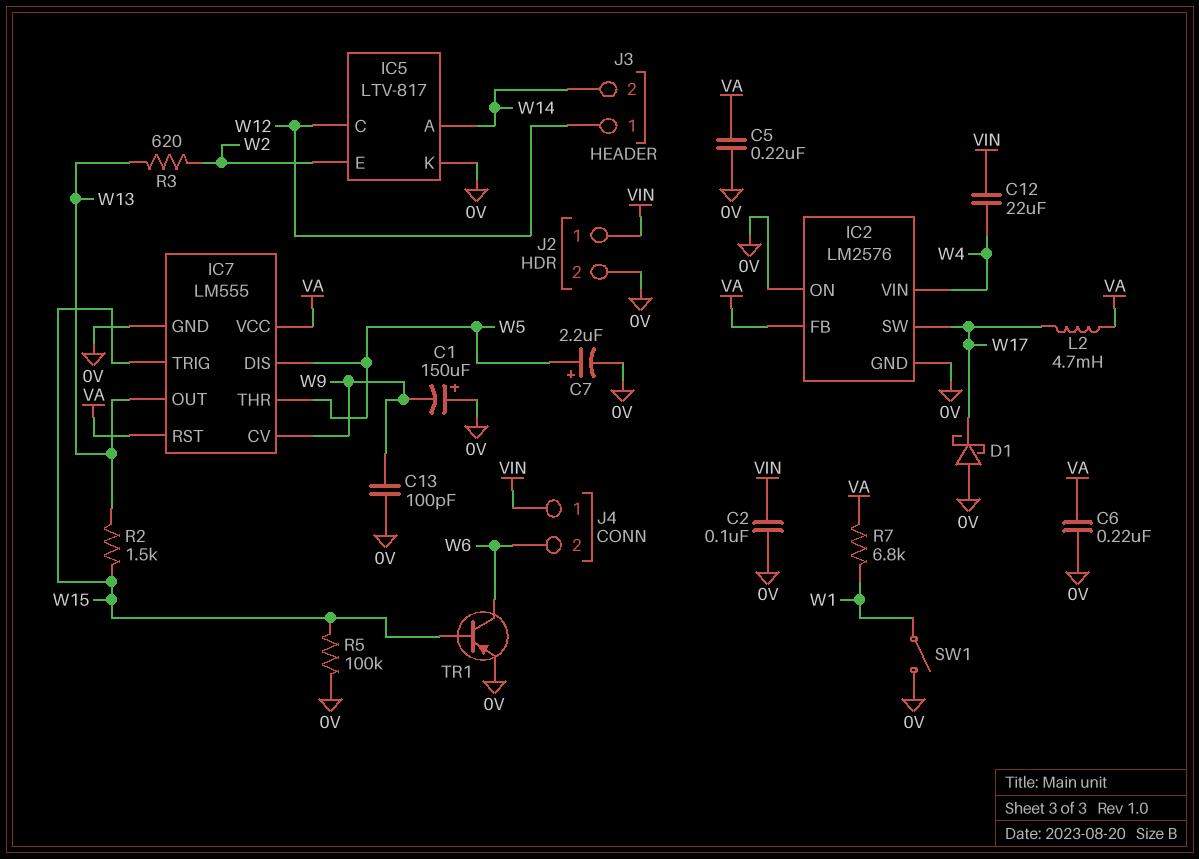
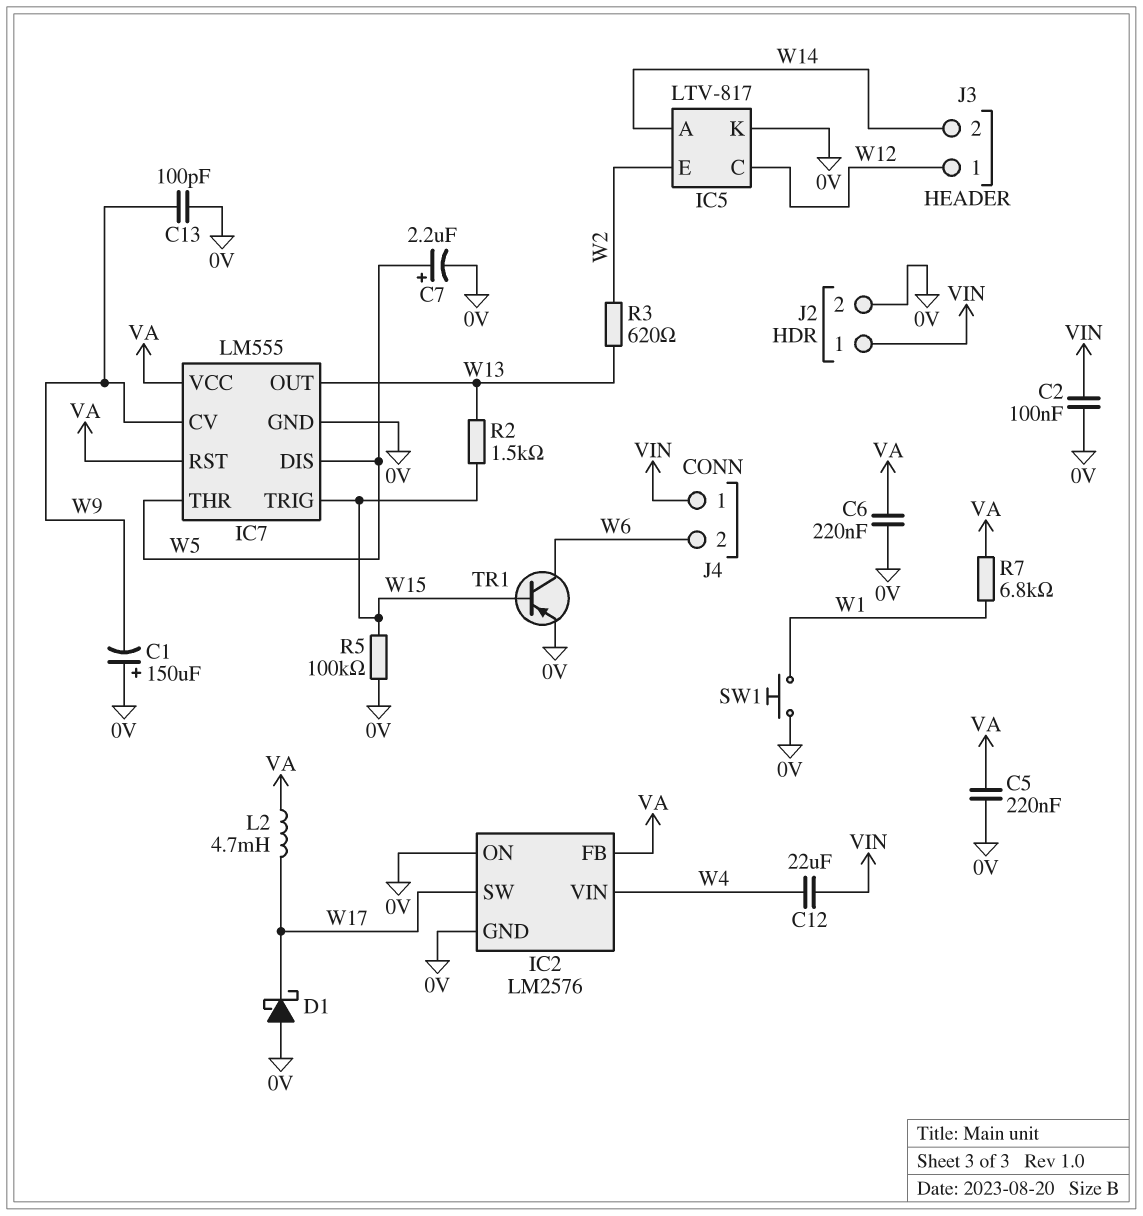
SW1: switch (0V, W1) -> button (0V, W1)

